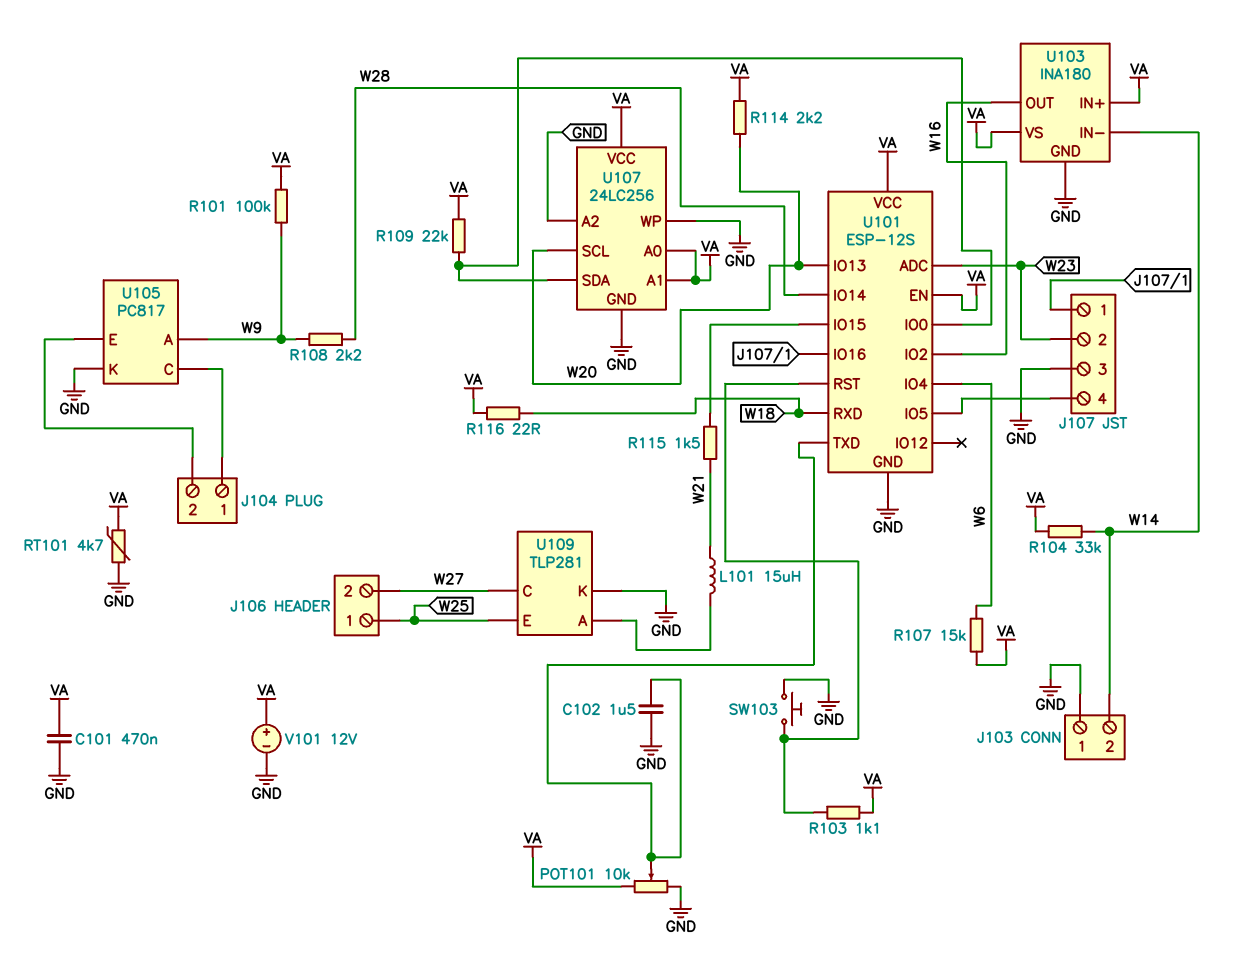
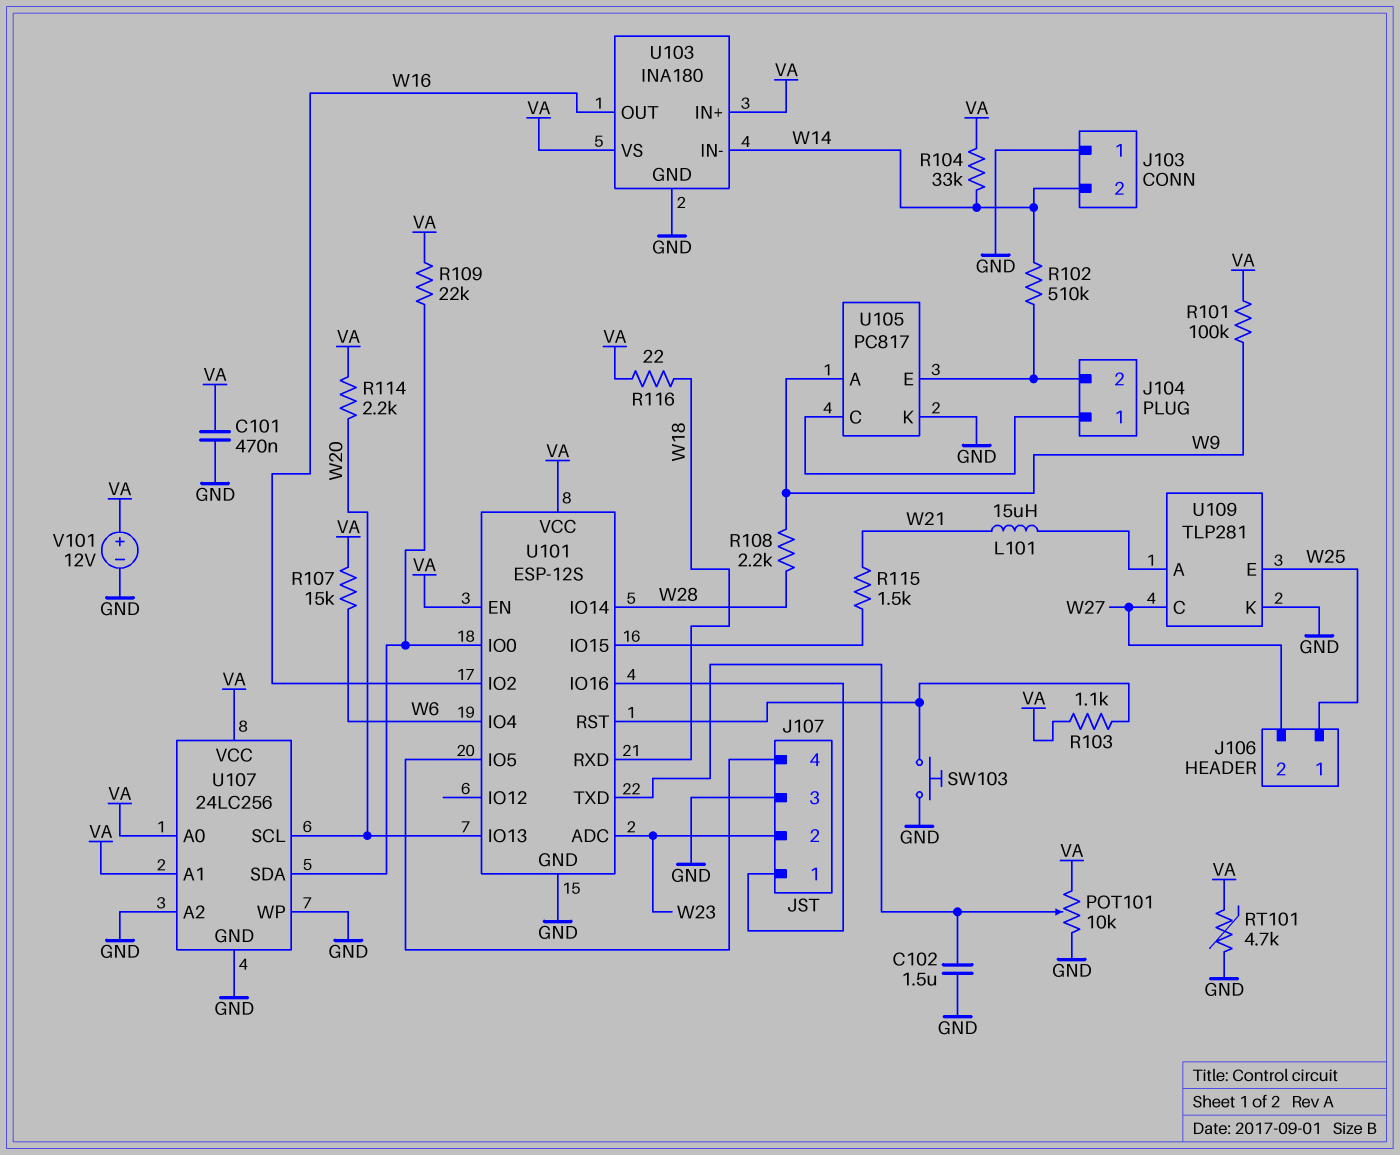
R102: none -> 510k (J104/2, W14)

